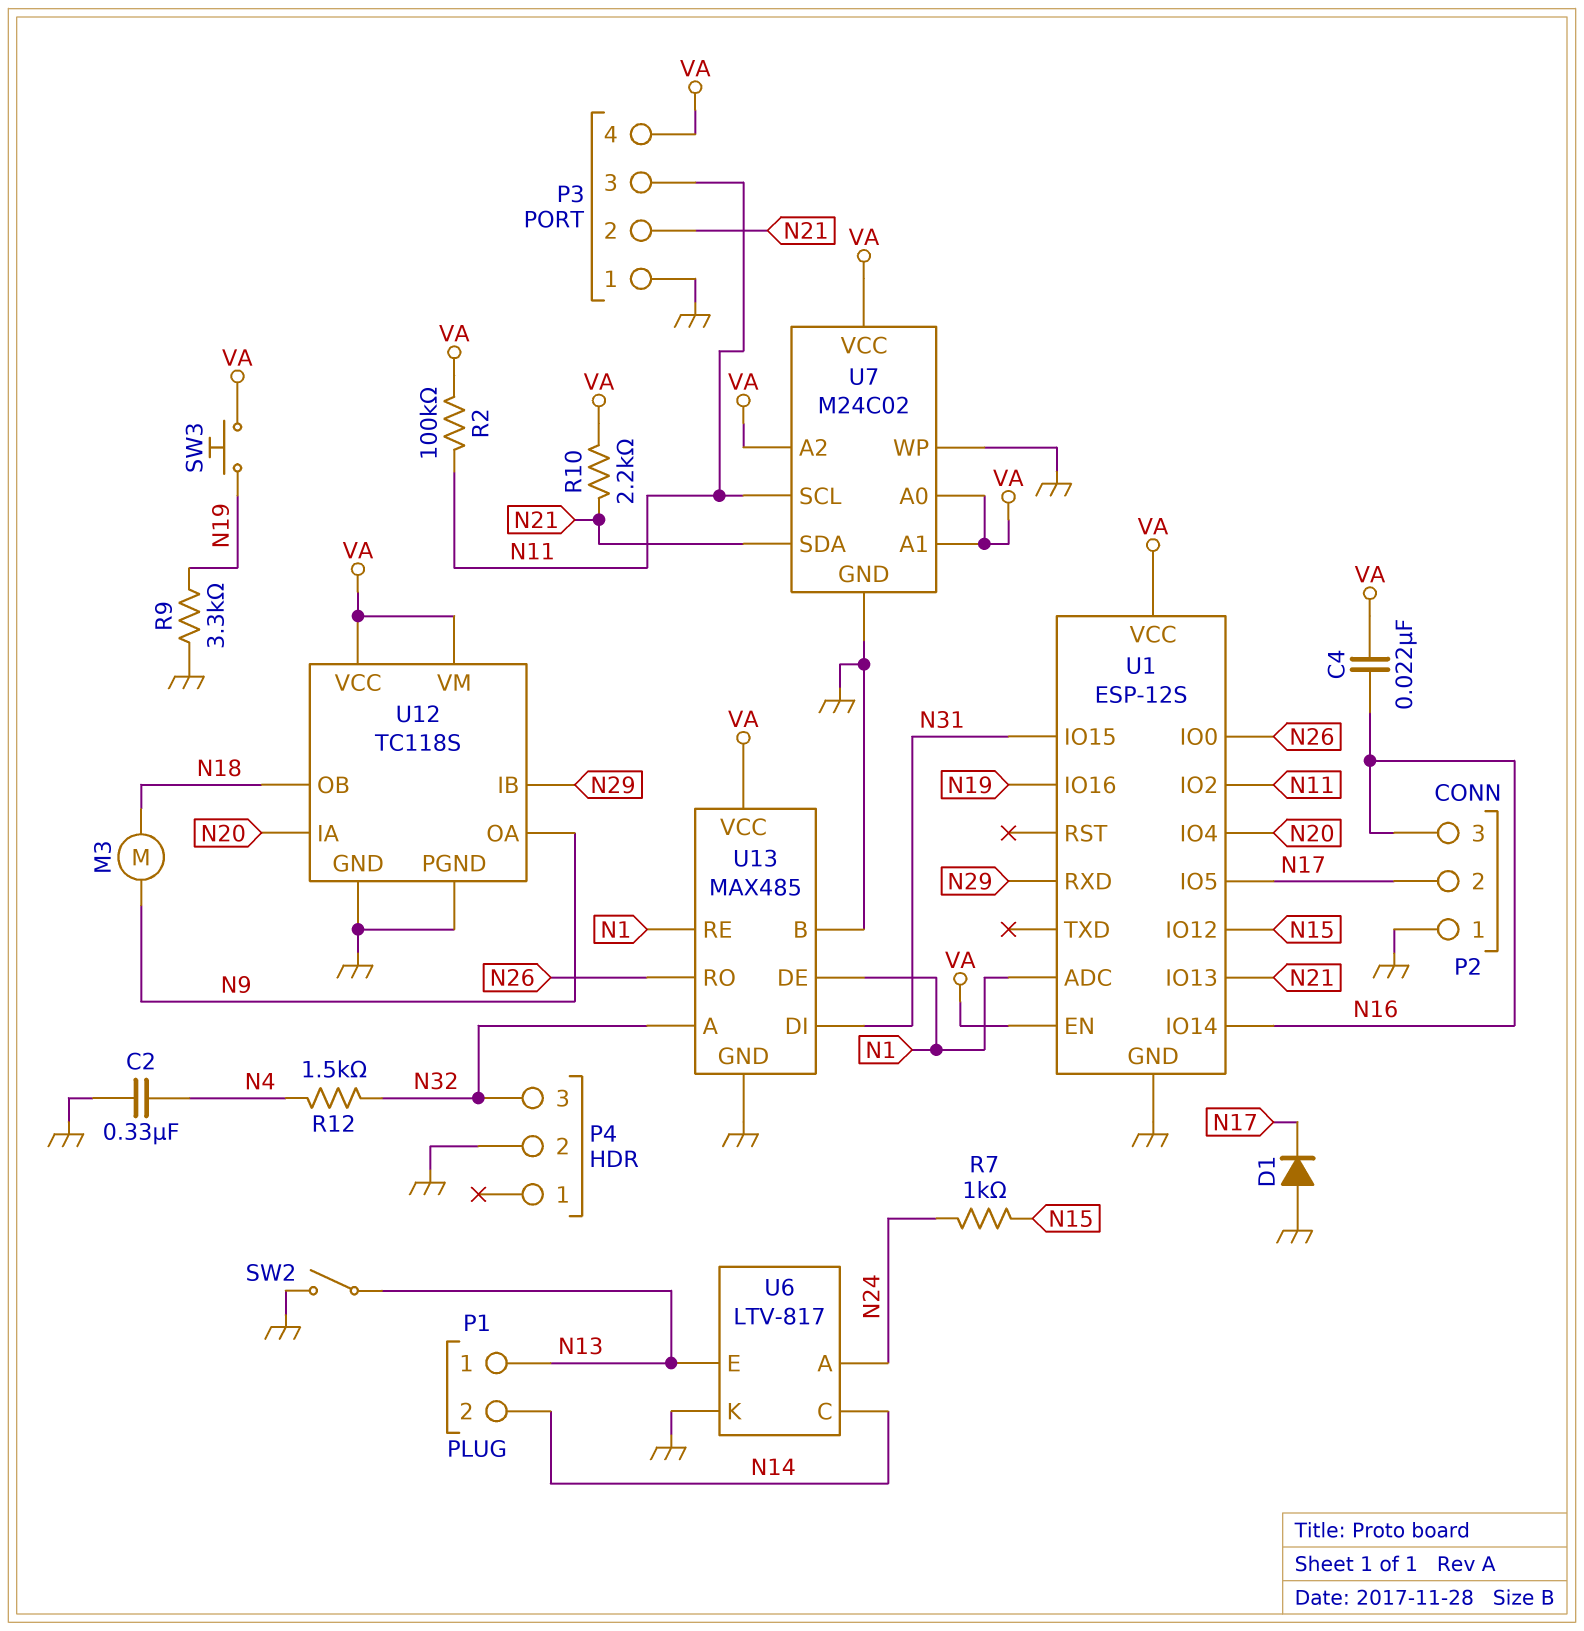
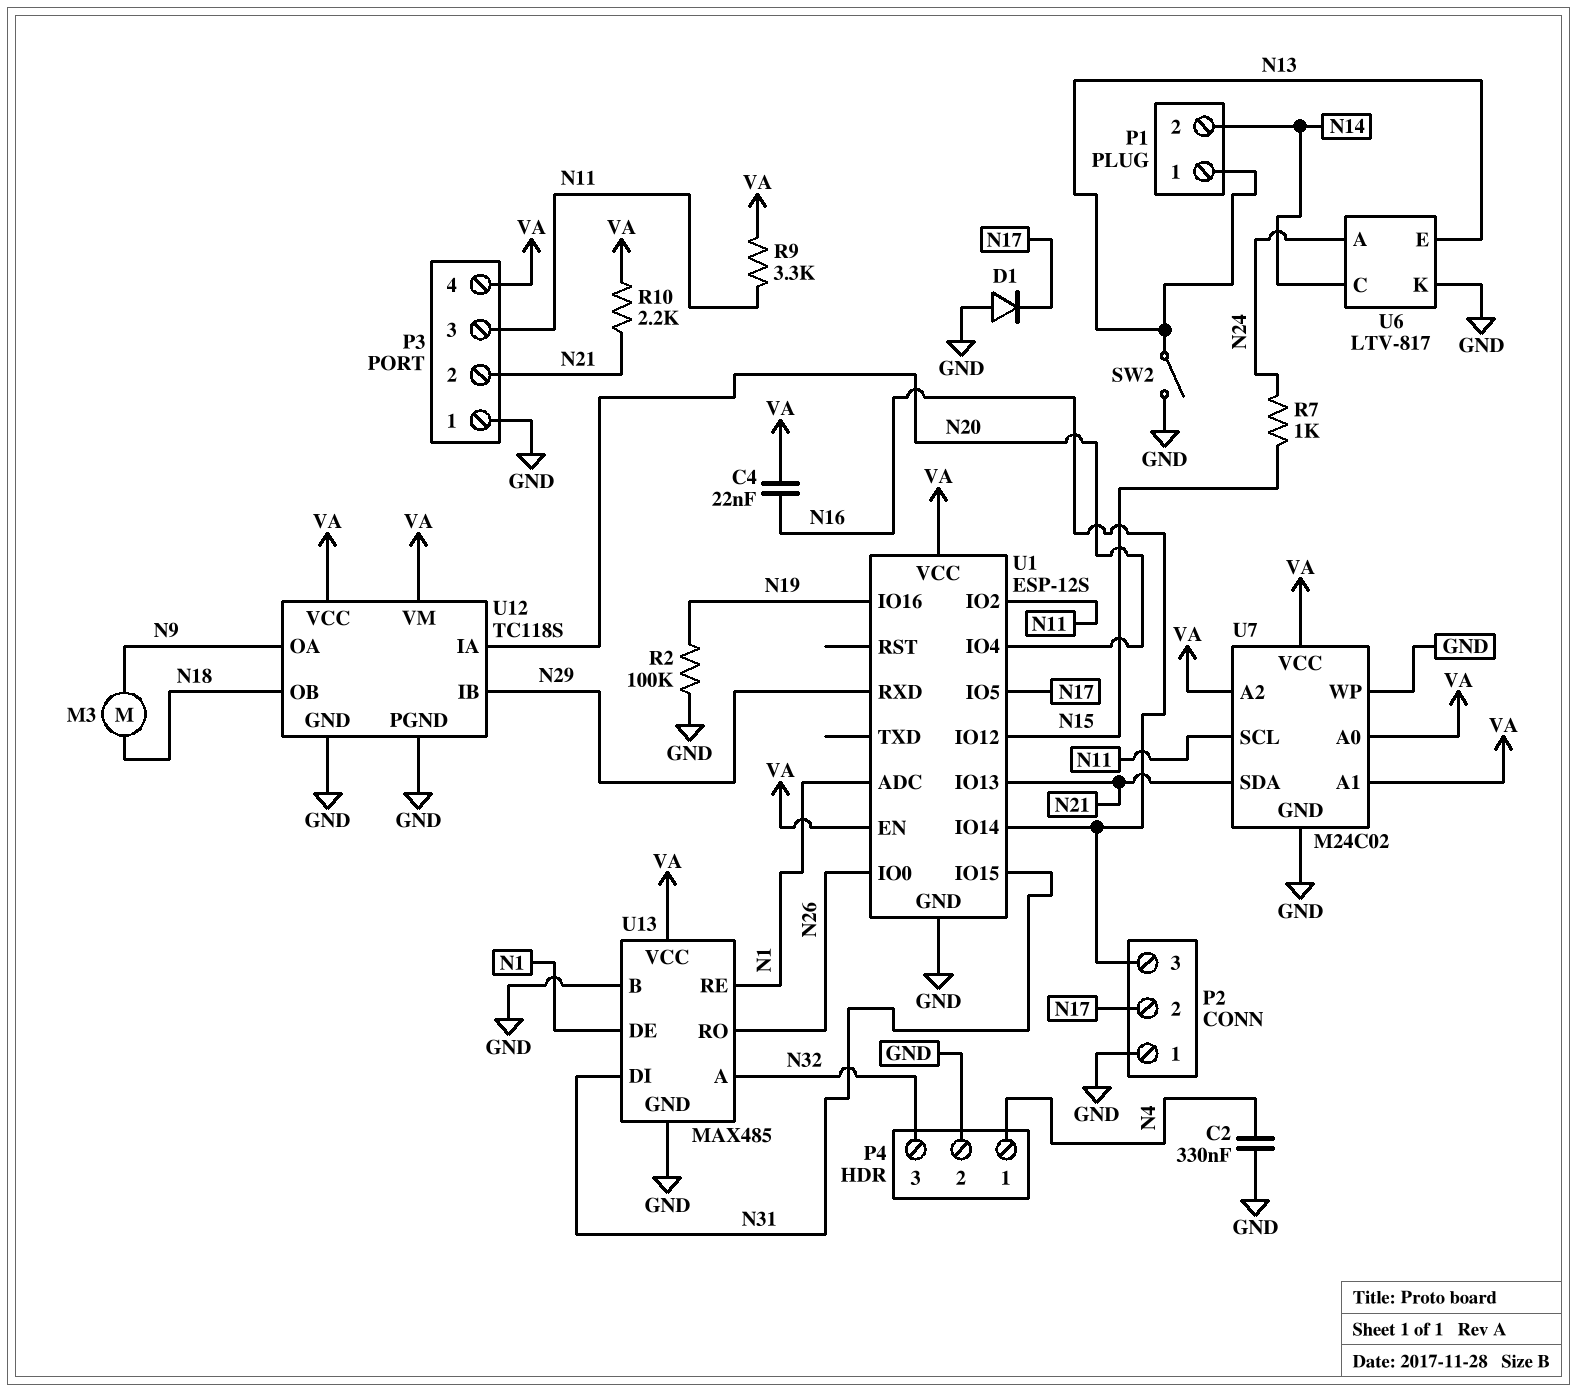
P4 pin 1: none -> N4
R2: 100k (N11, VA) -> 100k (GND, N19)
R9: 3.3k (GND, N19) -> 3.3k (N11, VA)
R12: 1.5k (N4, N32) -> none
SW3: button (N19, VA) -> none

